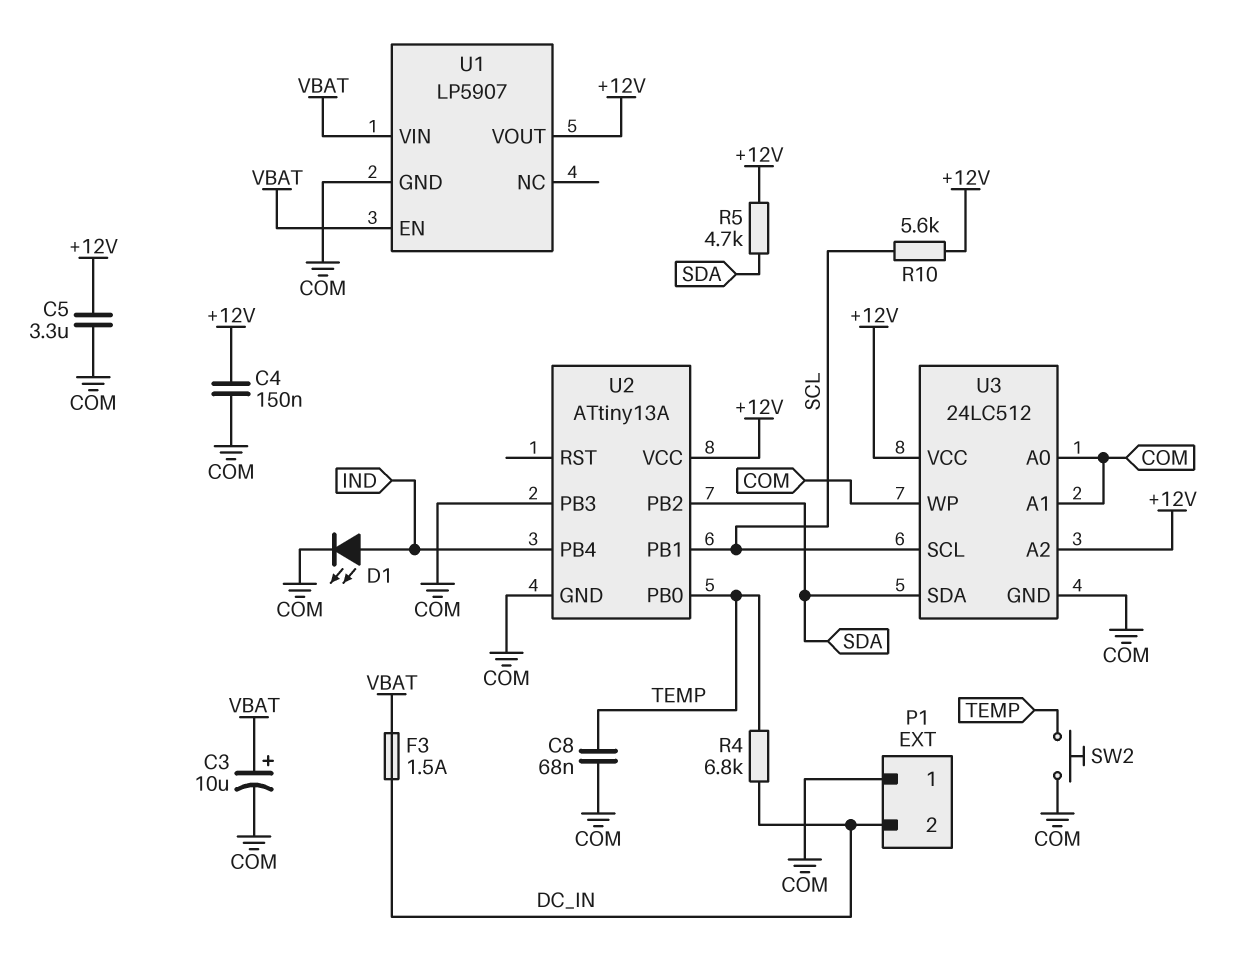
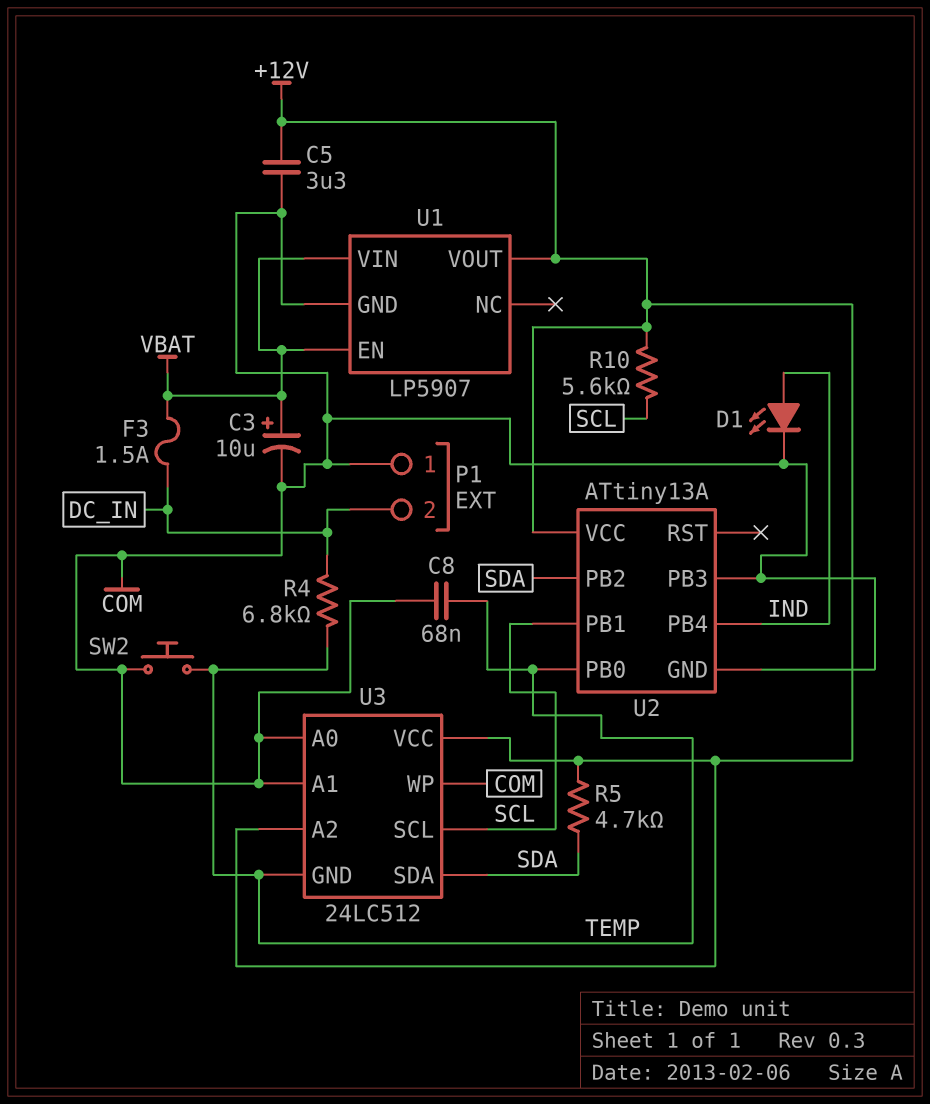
C4: 150nF (+12V, COM) -> none
U3 pin GND: COM -> TEMP

